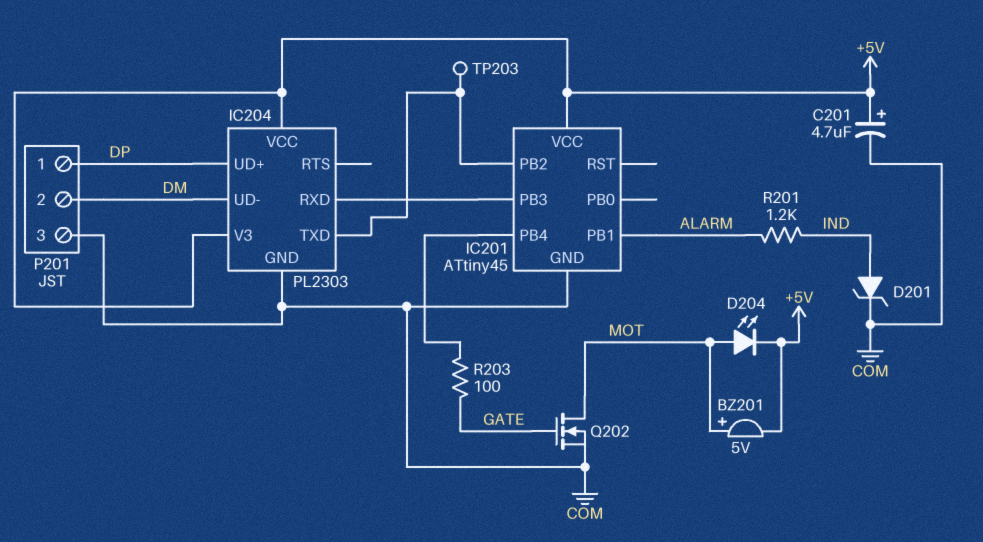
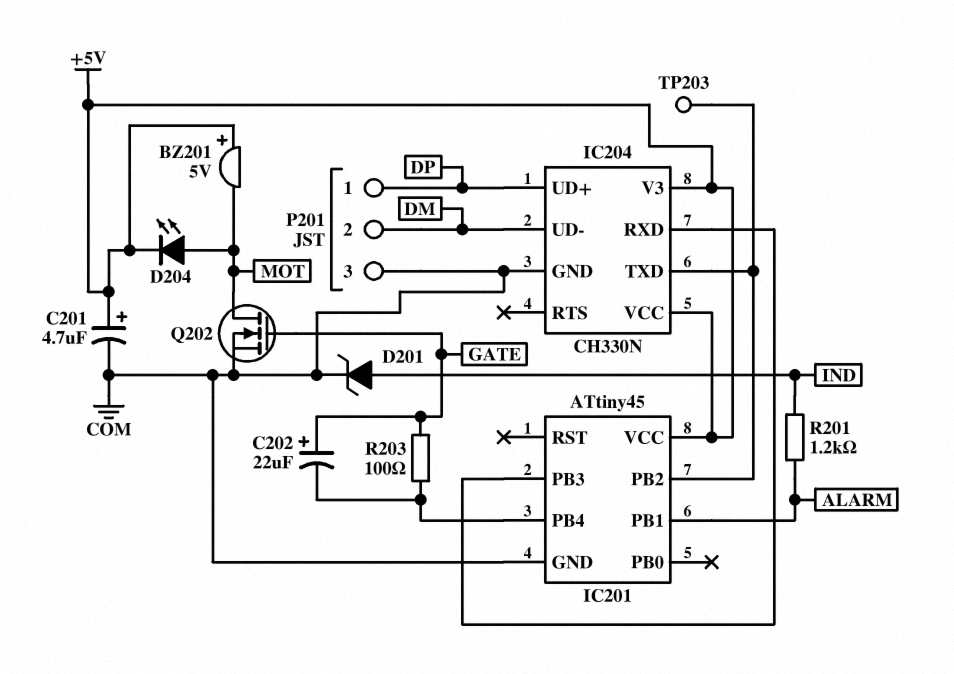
BZ201: buzzer 5V (plus MOT, minus +5V) -> buzzer 5V (plus +5V, minus MOT)
C202: none -> 22uF (plus GATE, minus IC201/PB4)
IC204: PL2303 -> CH330N

